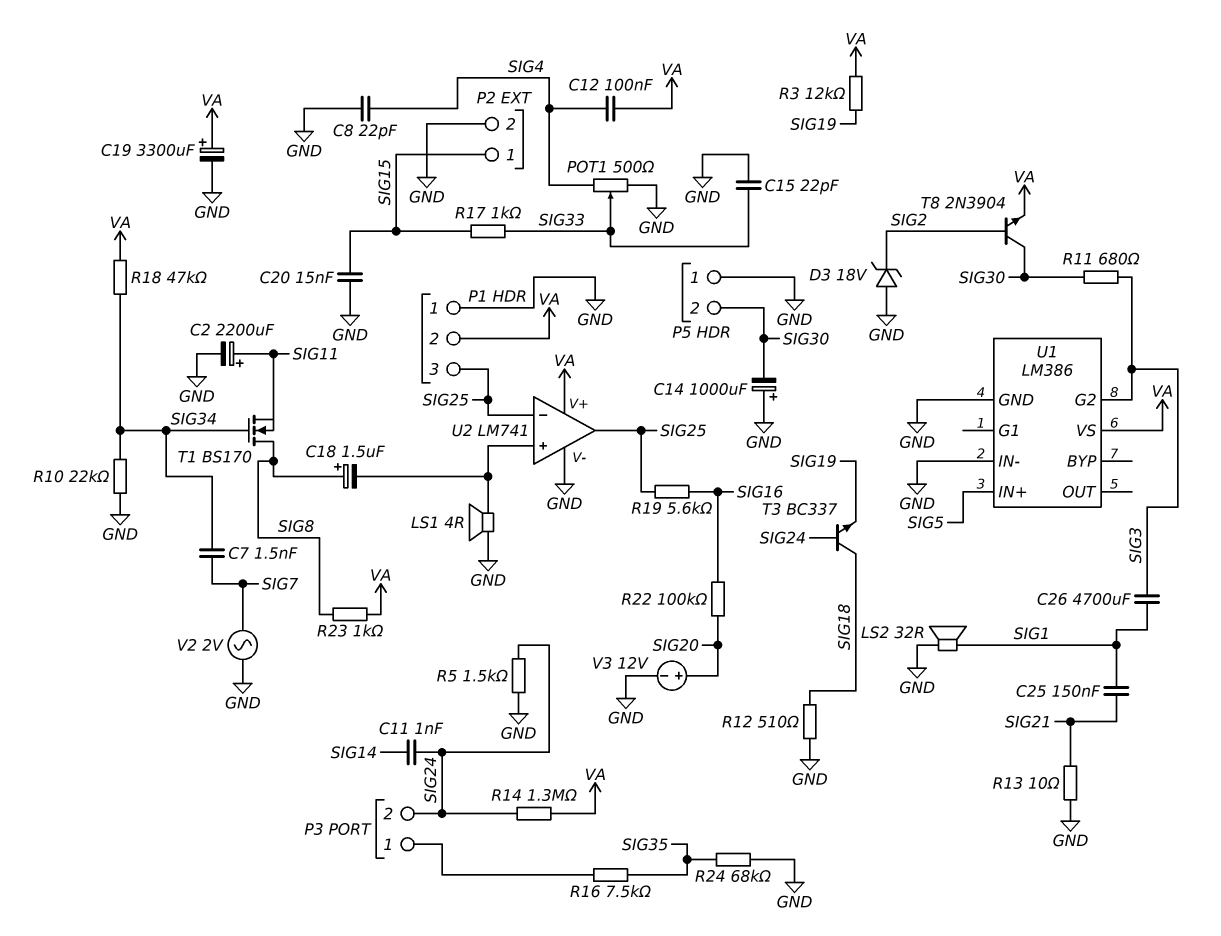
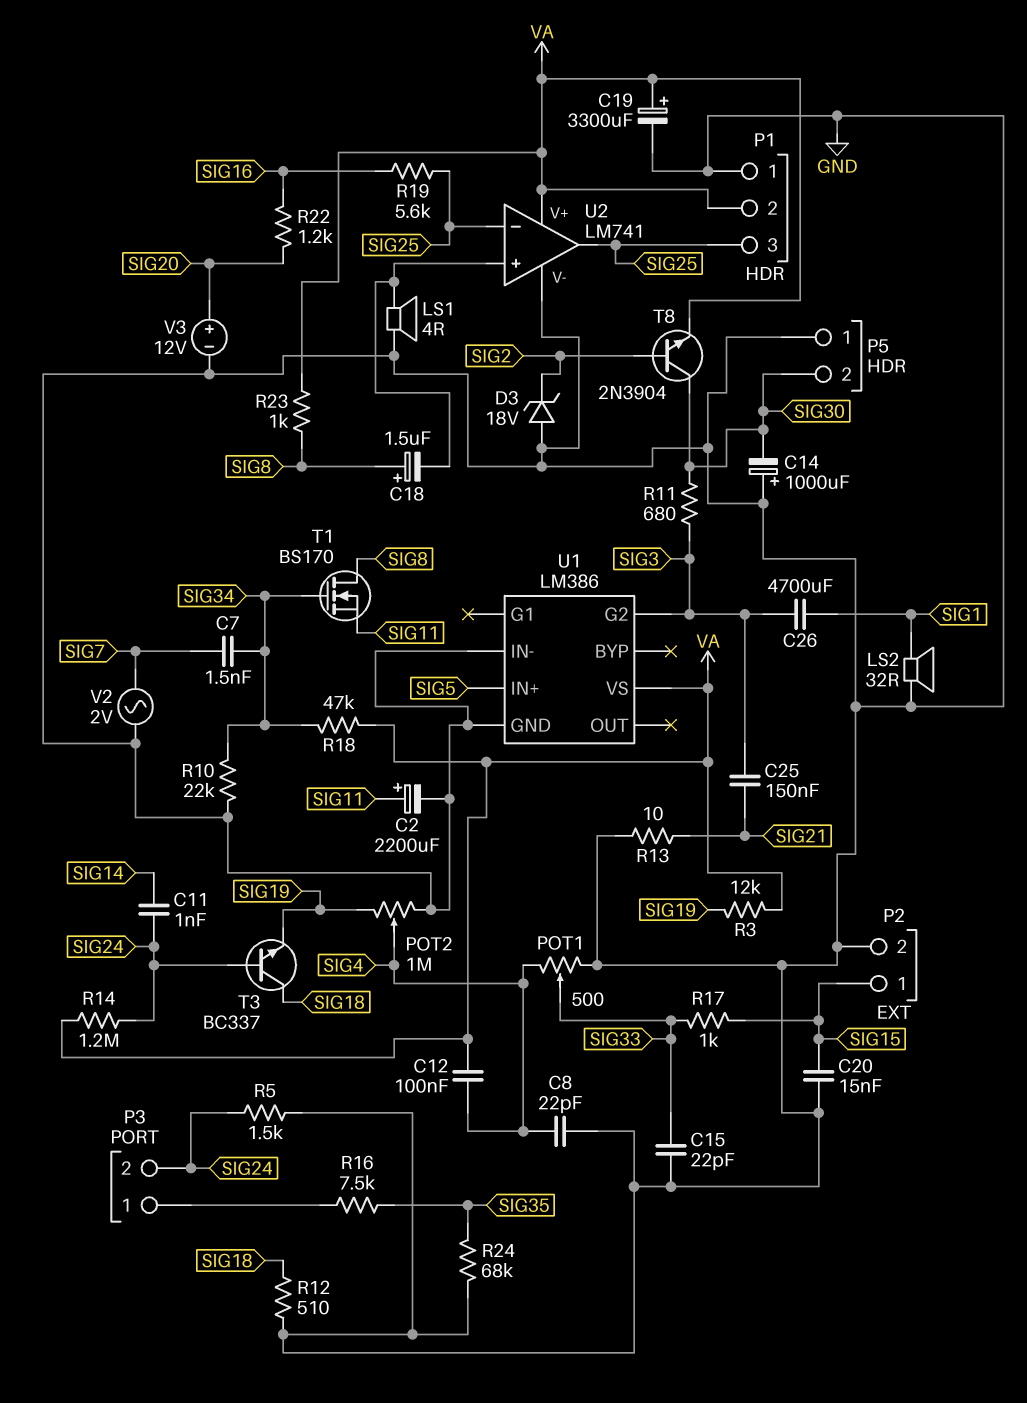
C25: 150nF (SIG1, SIG21) -> 150nF (SIG3, SIG21)
POT2: none -> 1M (GND, SIG19, wiper SIG4)
R14: 1.3M (SIG24, VA) -> 1.2M (SIG24, VA)
R22: 100k (SIG16, SIG20) -> 1.2k (SIG16, SIG20)

